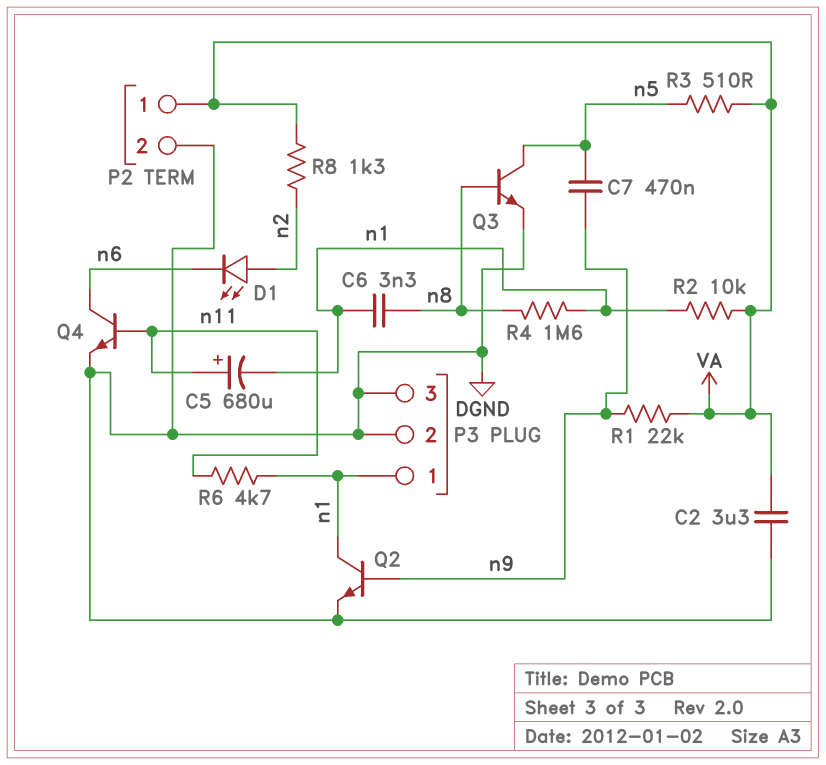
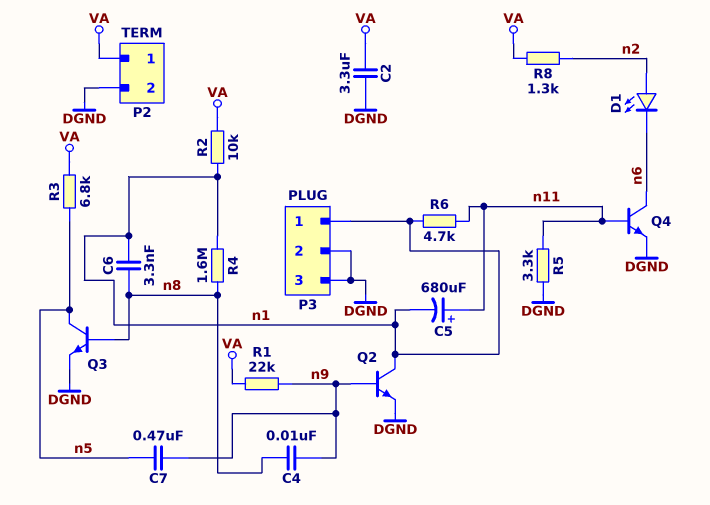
C4: none -> 10nF (n8, n9)
R3: 510 (VA, n5) -> 6.8k (VA, n5)
R5: none -> 3.3k (DGND, n11)

